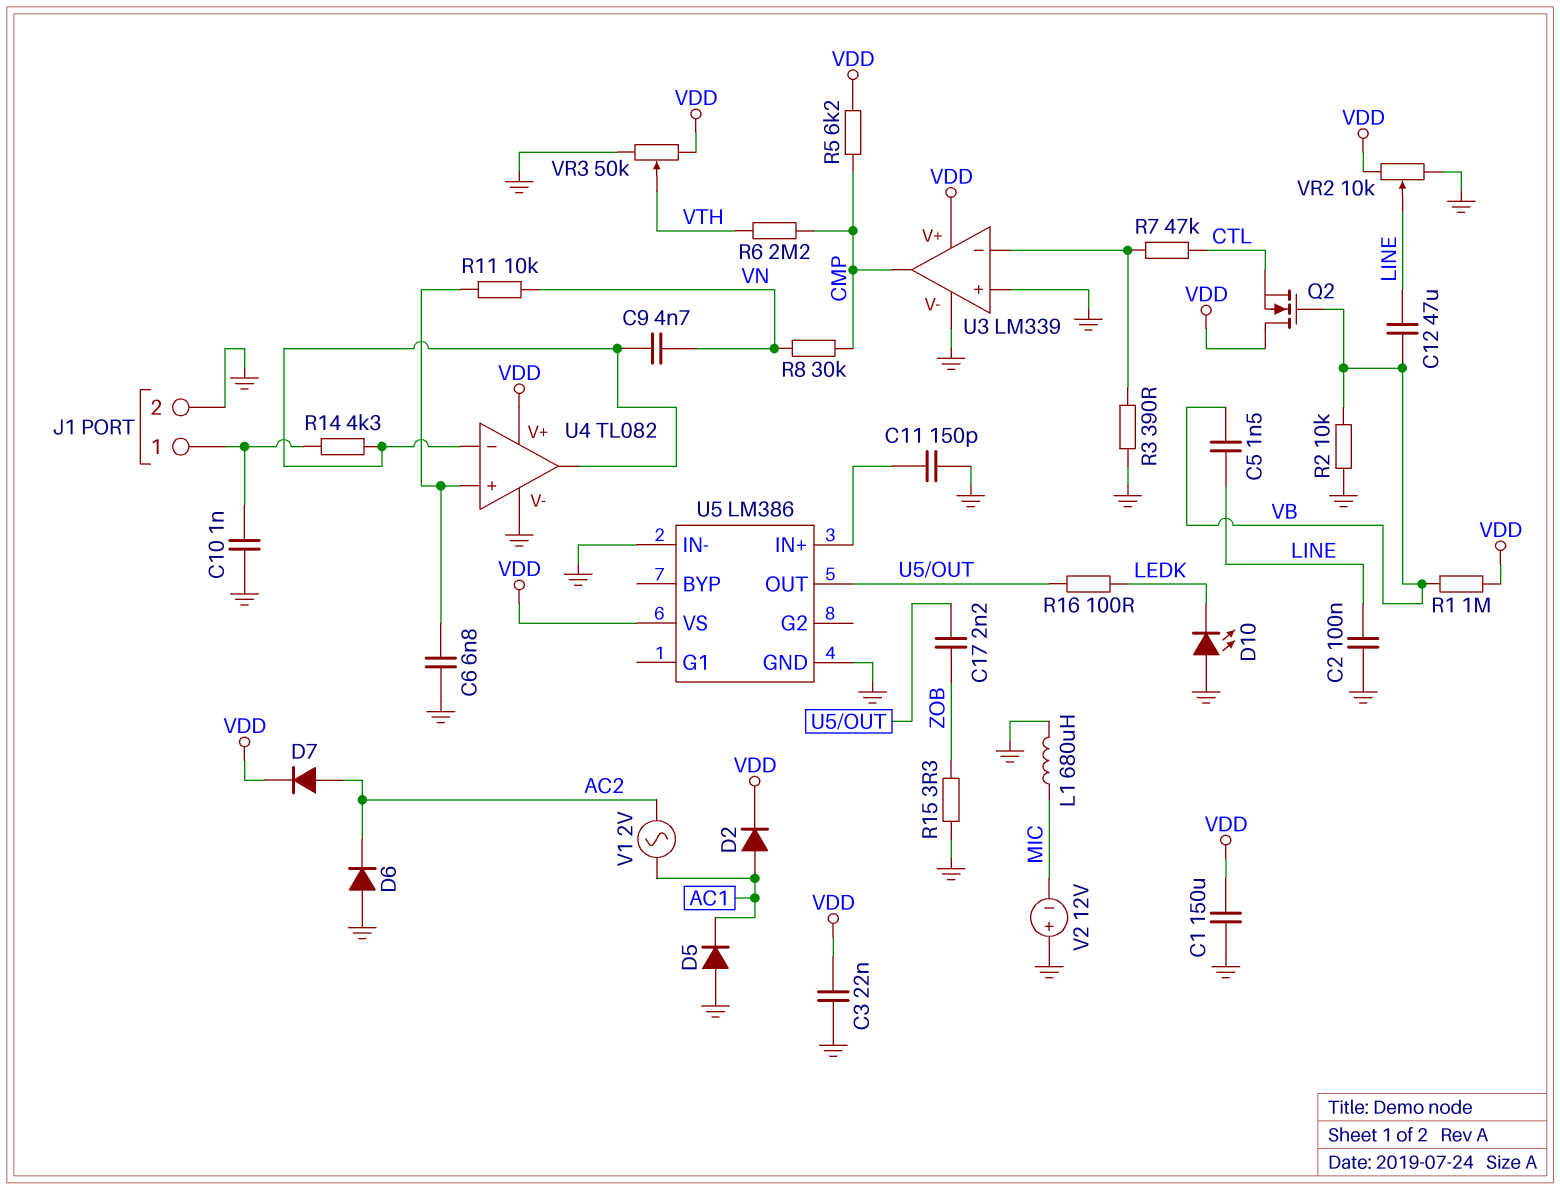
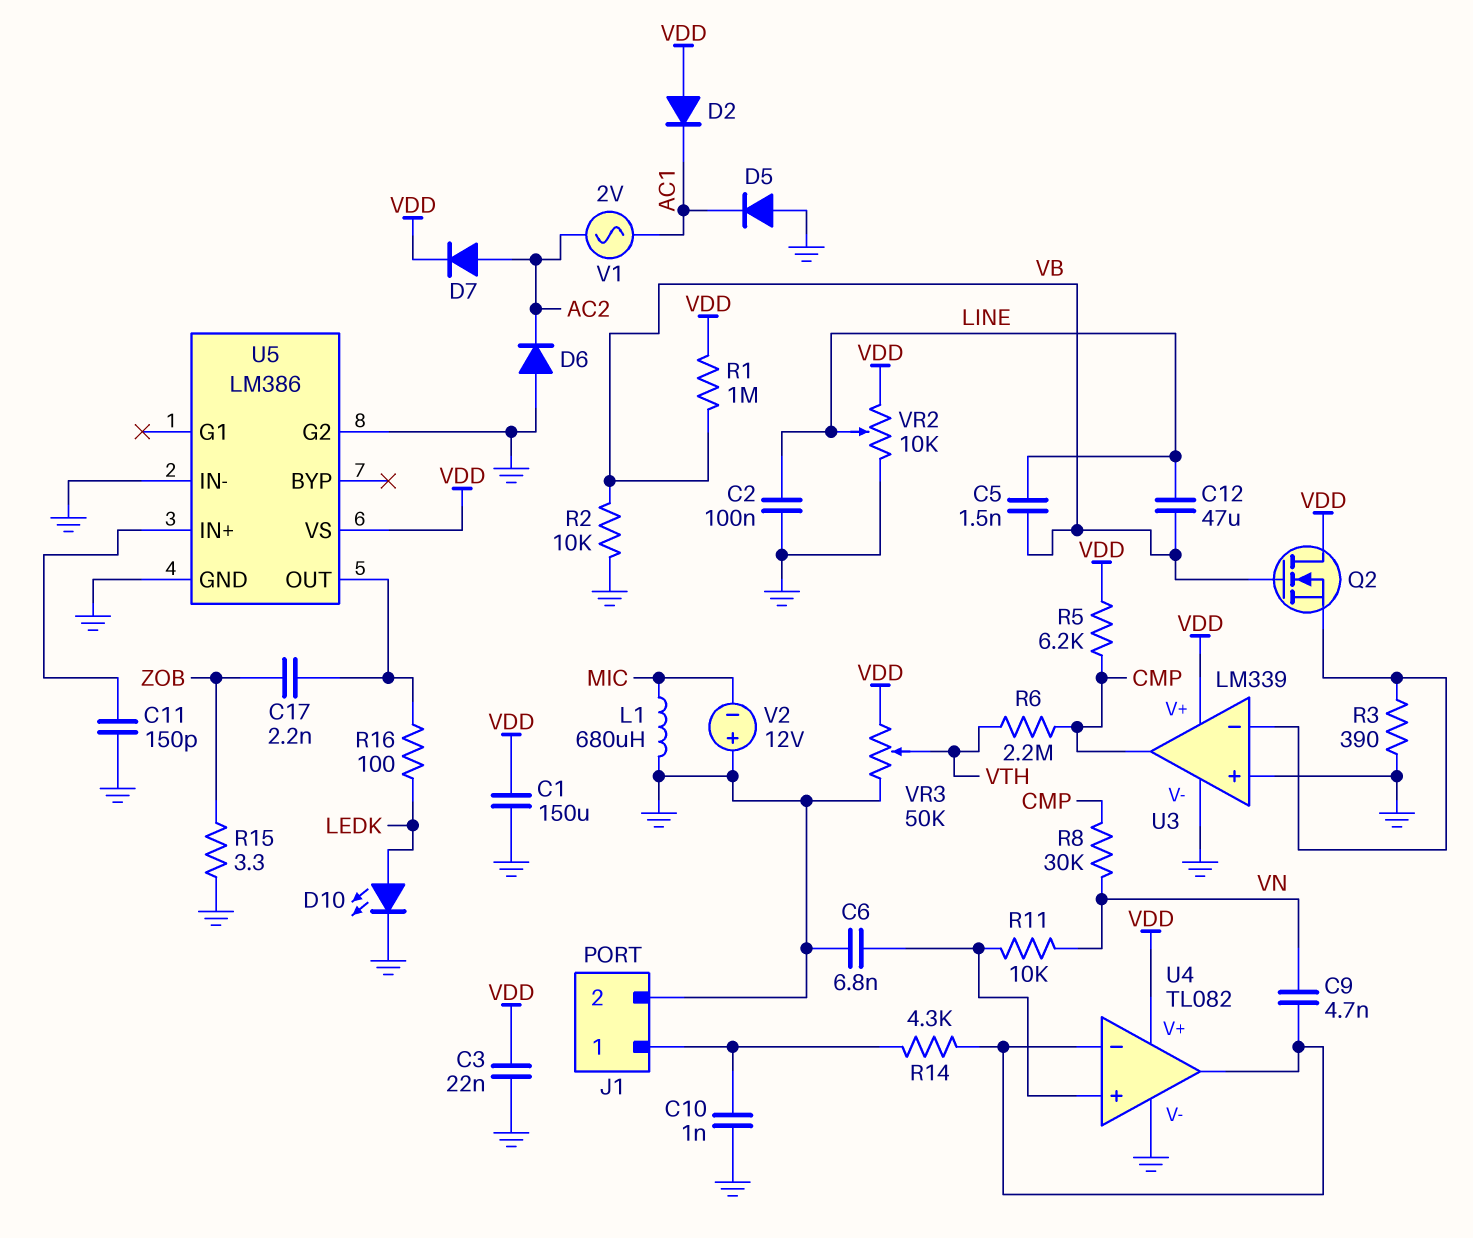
D2: diode (A AC1, K VDD) -> diode (A VDD, K AC1)
D10: LED (A GND, K LEDK) -> LED (A LEDK, K GND)
Q2: NMOS (G VB, D VDD, S CTL) -> NMOS (G VB, D VDD, S U3/in-)
R7: 47k (CTL, U3/in-) -> none
U5 pin G2: none -> GND

